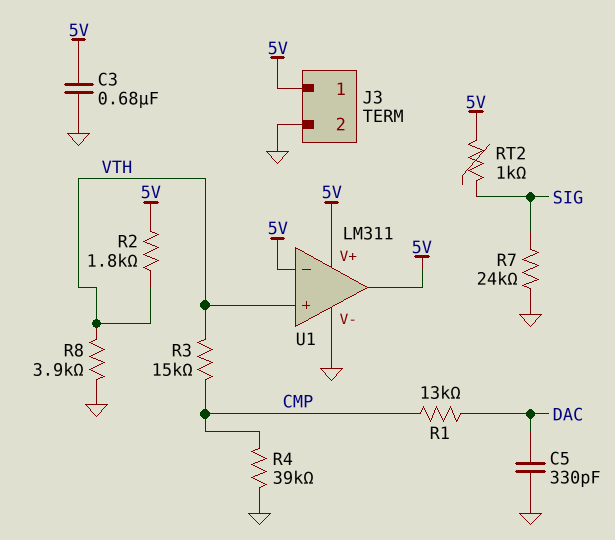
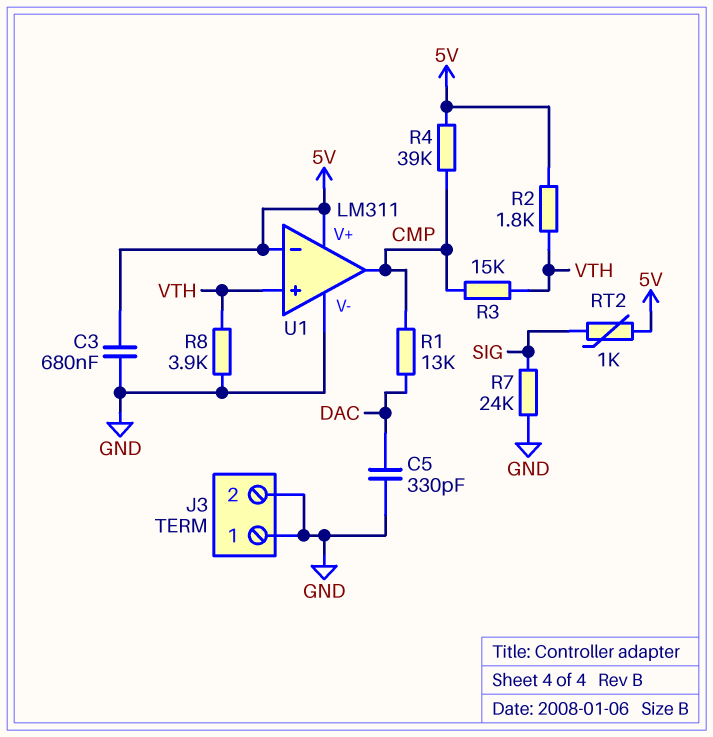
J3 pin 1: 5V -> GND
R4: 39k (CMP, GND) -> 39k (5V, CMP)
U1 pin out: 5V -> CMP

